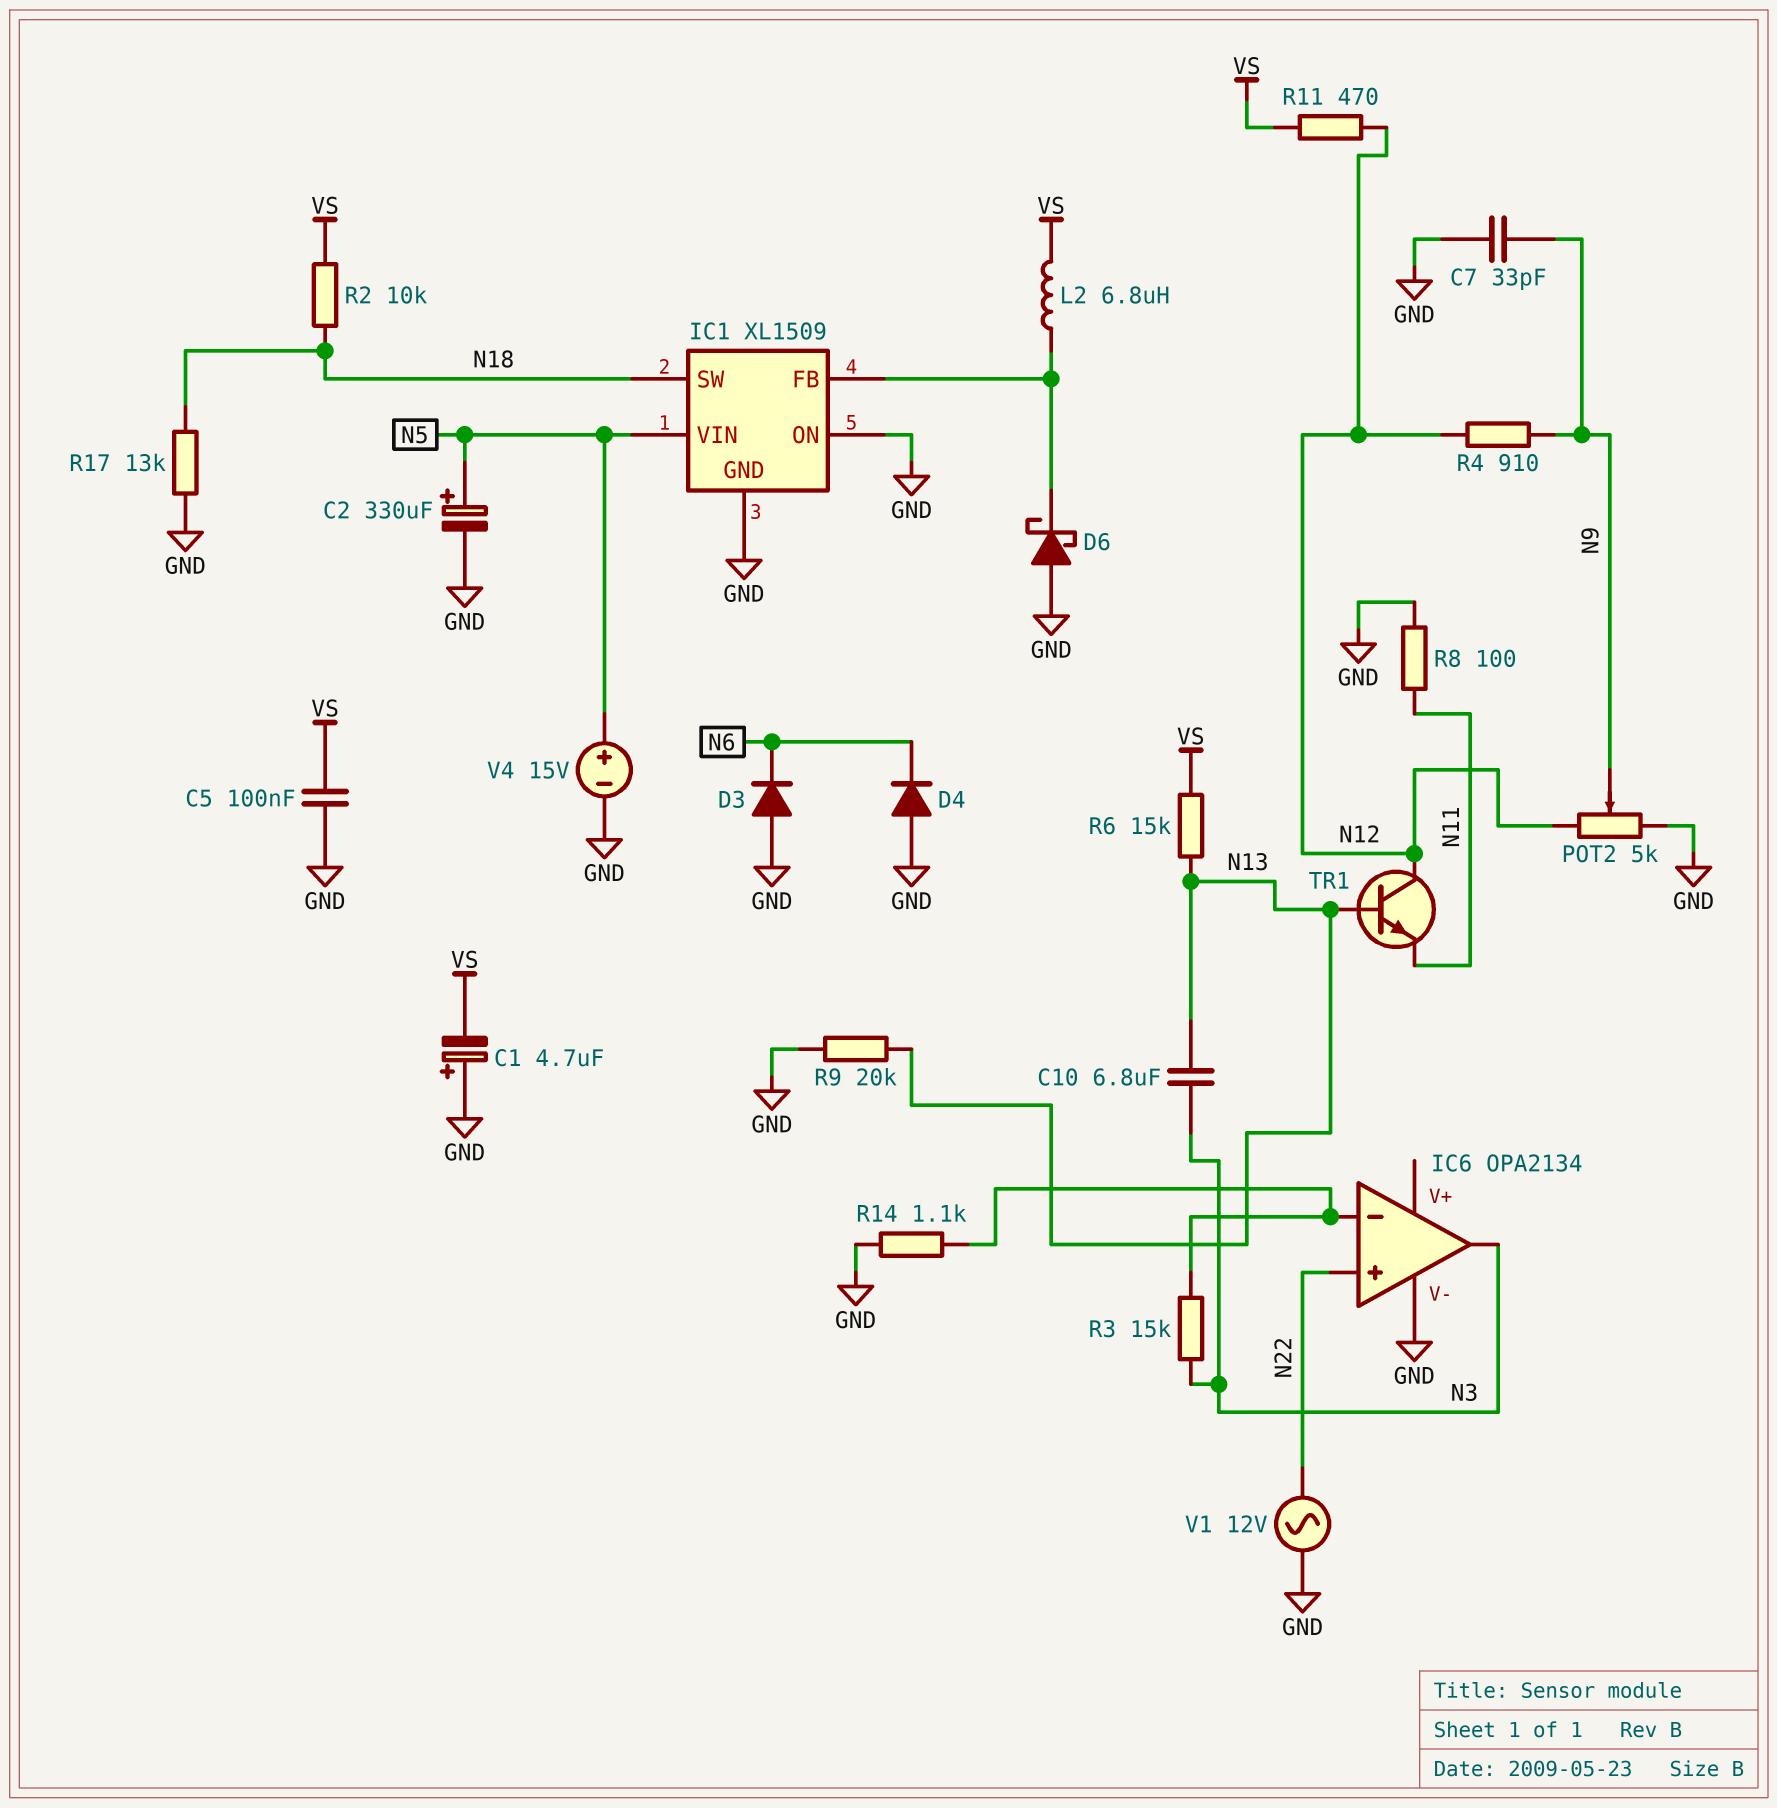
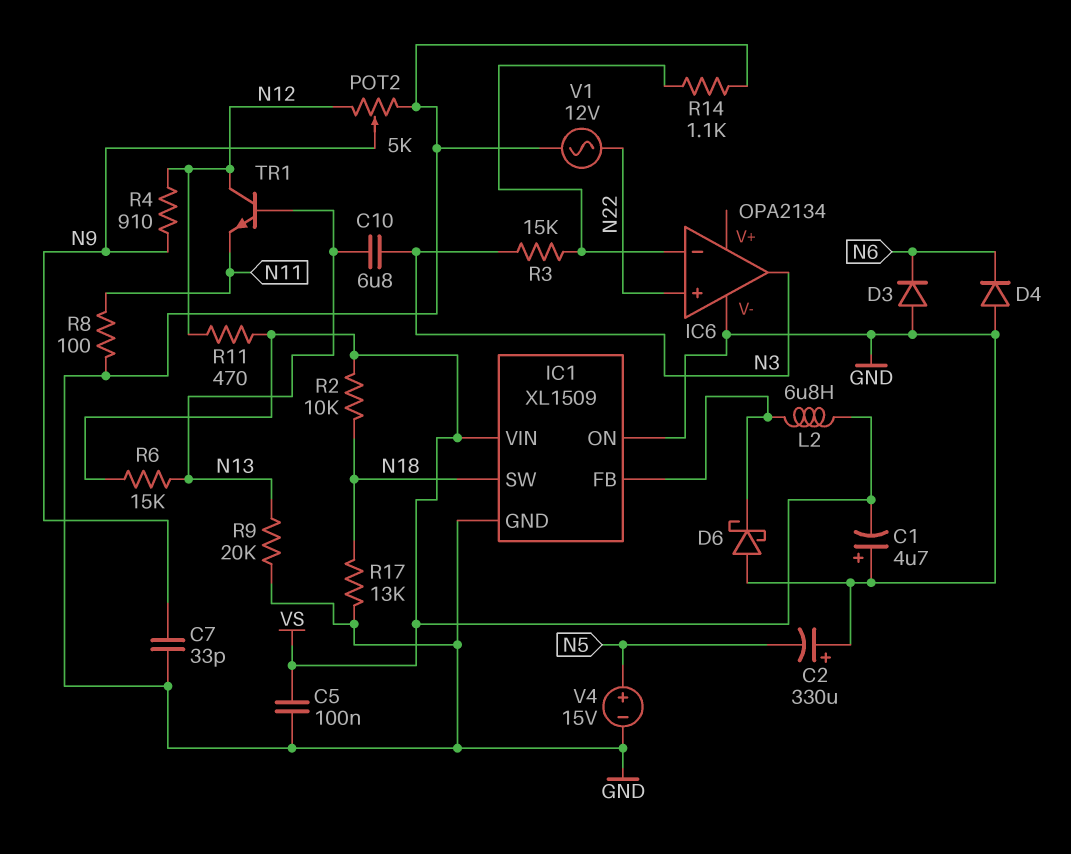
C2: 330uF (plus N5, minus GND) -> 330uF (plus GND, minus N5)
IC1 pin VIN: N5 -> VS

